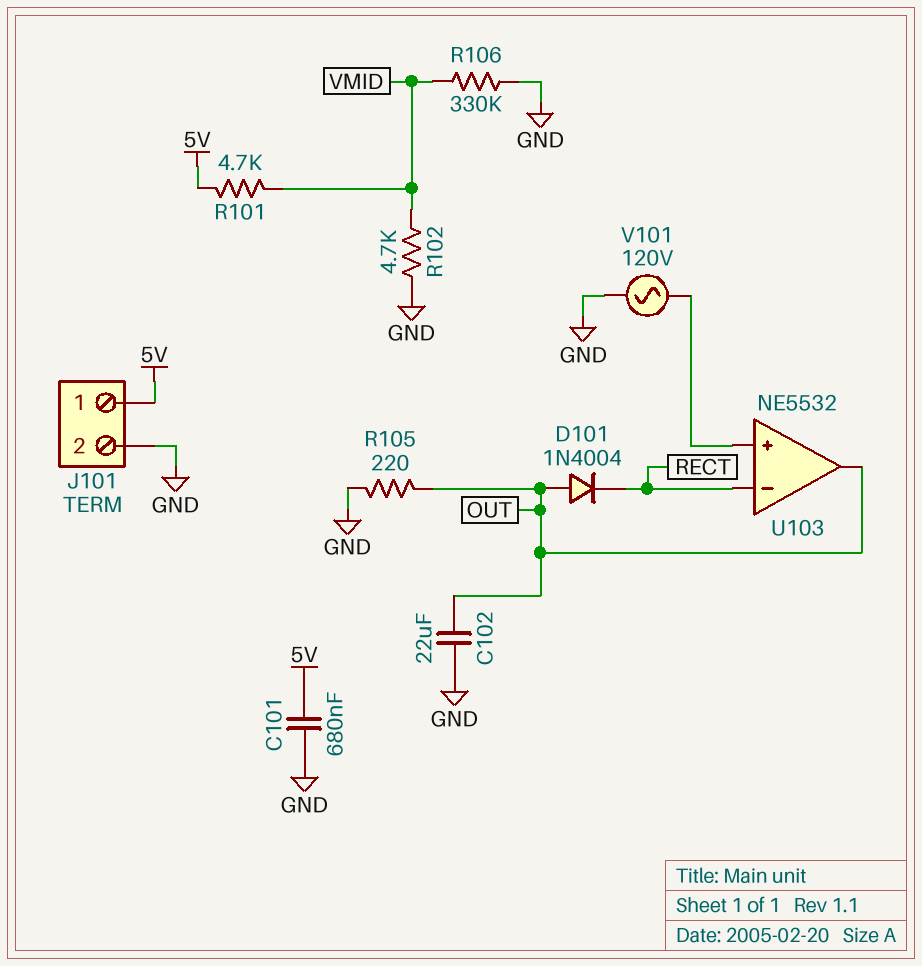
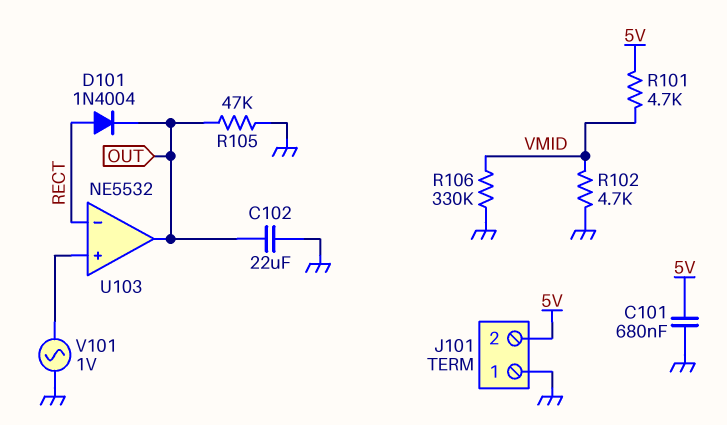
D101: diode 1N4004 (A OUT, K RECT) -> diode 1N4004 (A RECT, K OUT)
J101 pin 1: 5V -> GND
J101 pin 2: GND -> 5V
R105: 220 (GND, OUT) -> 47k (GND, OUT)
V101: AC 120V (GND, U103/in+) -> AC 1V (GND, U103/in+)

